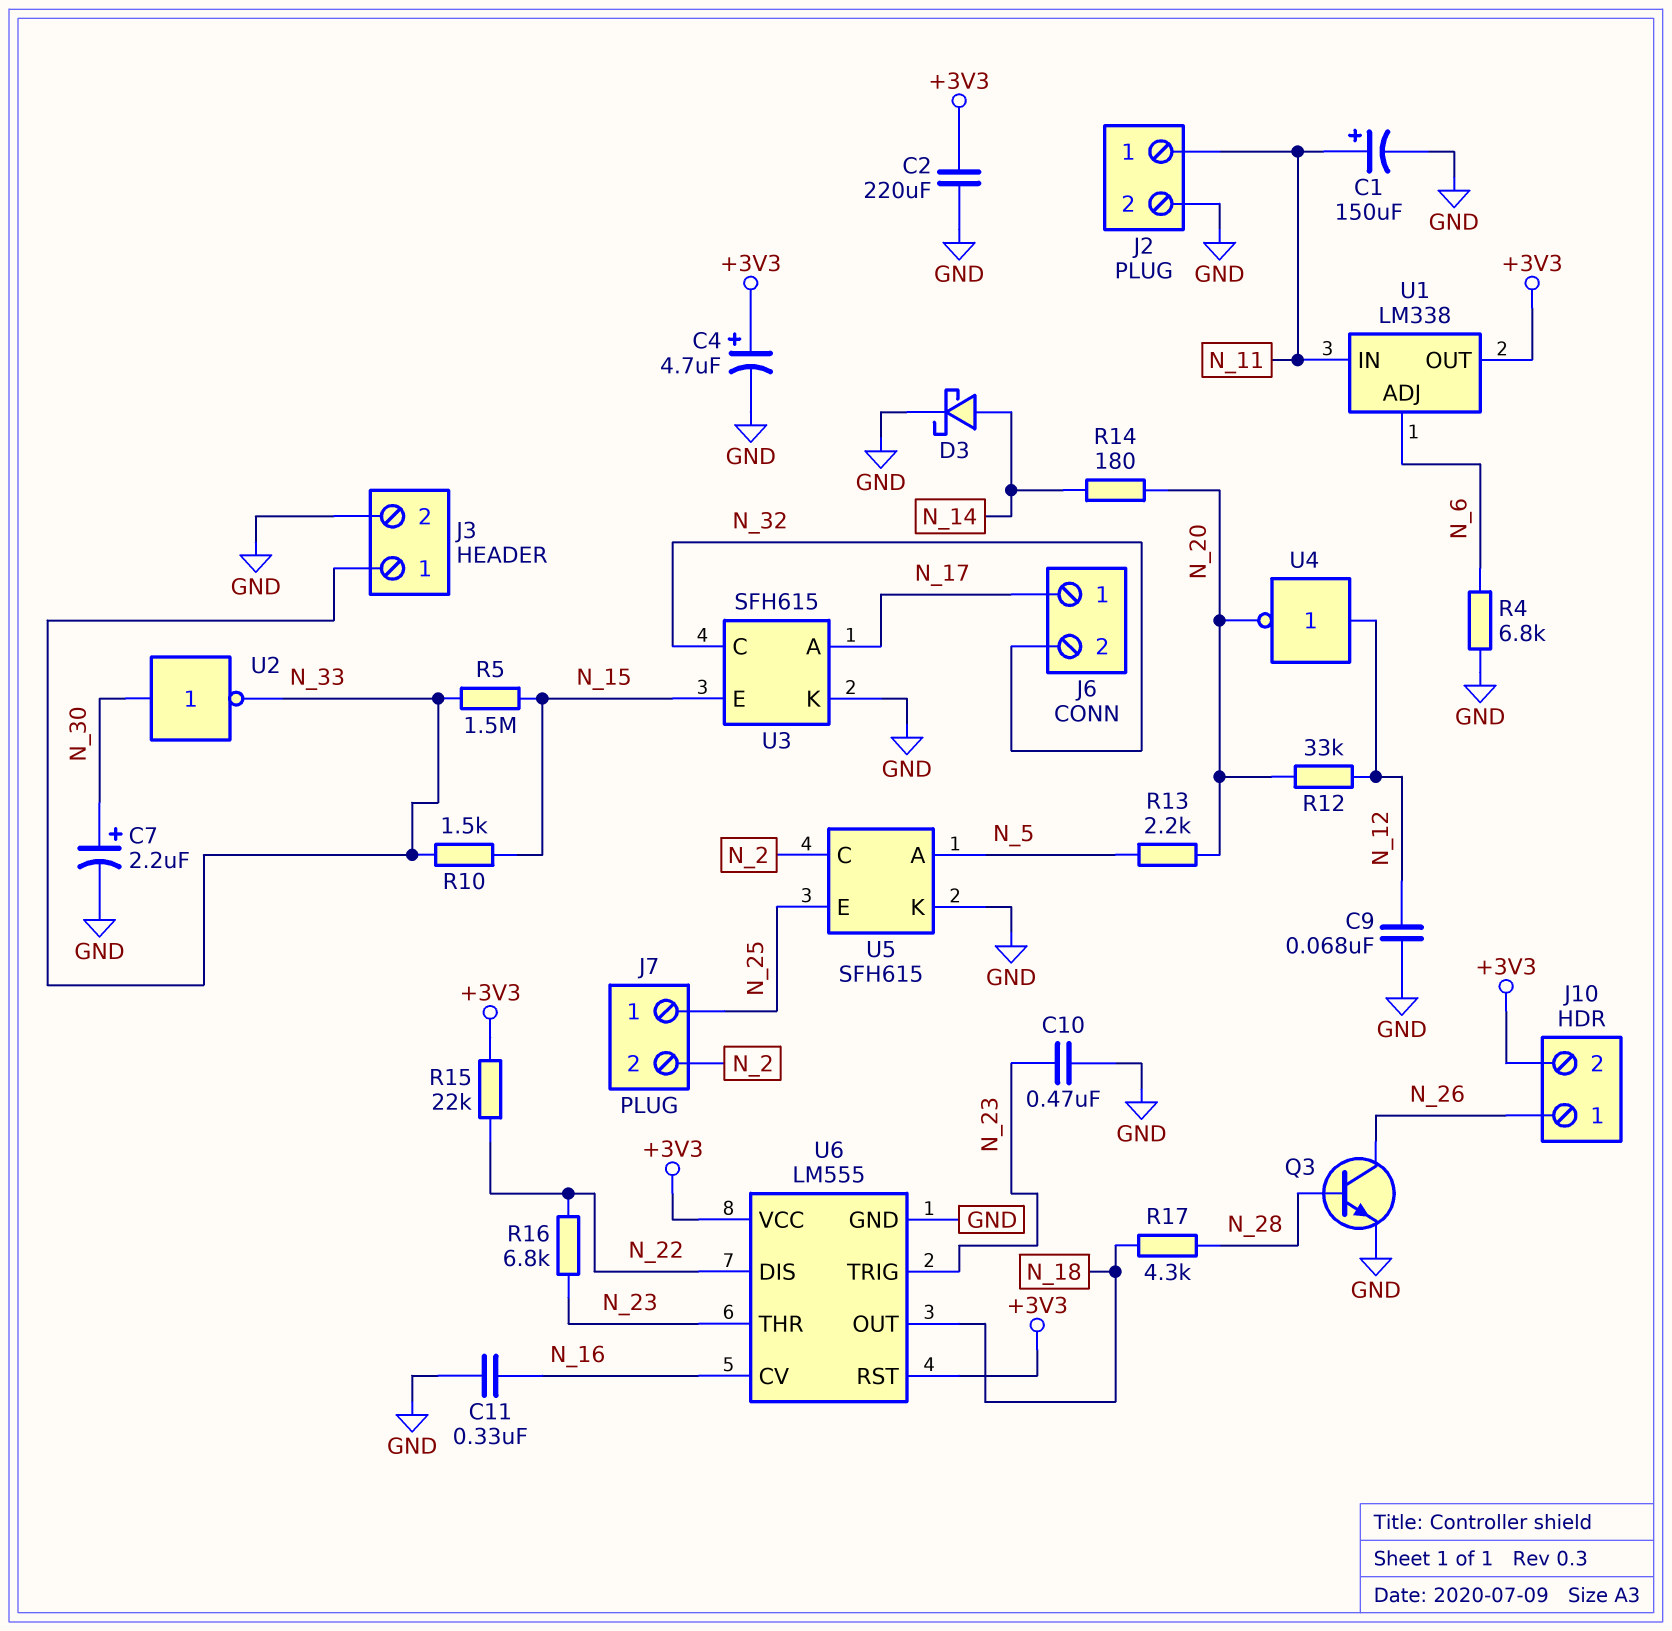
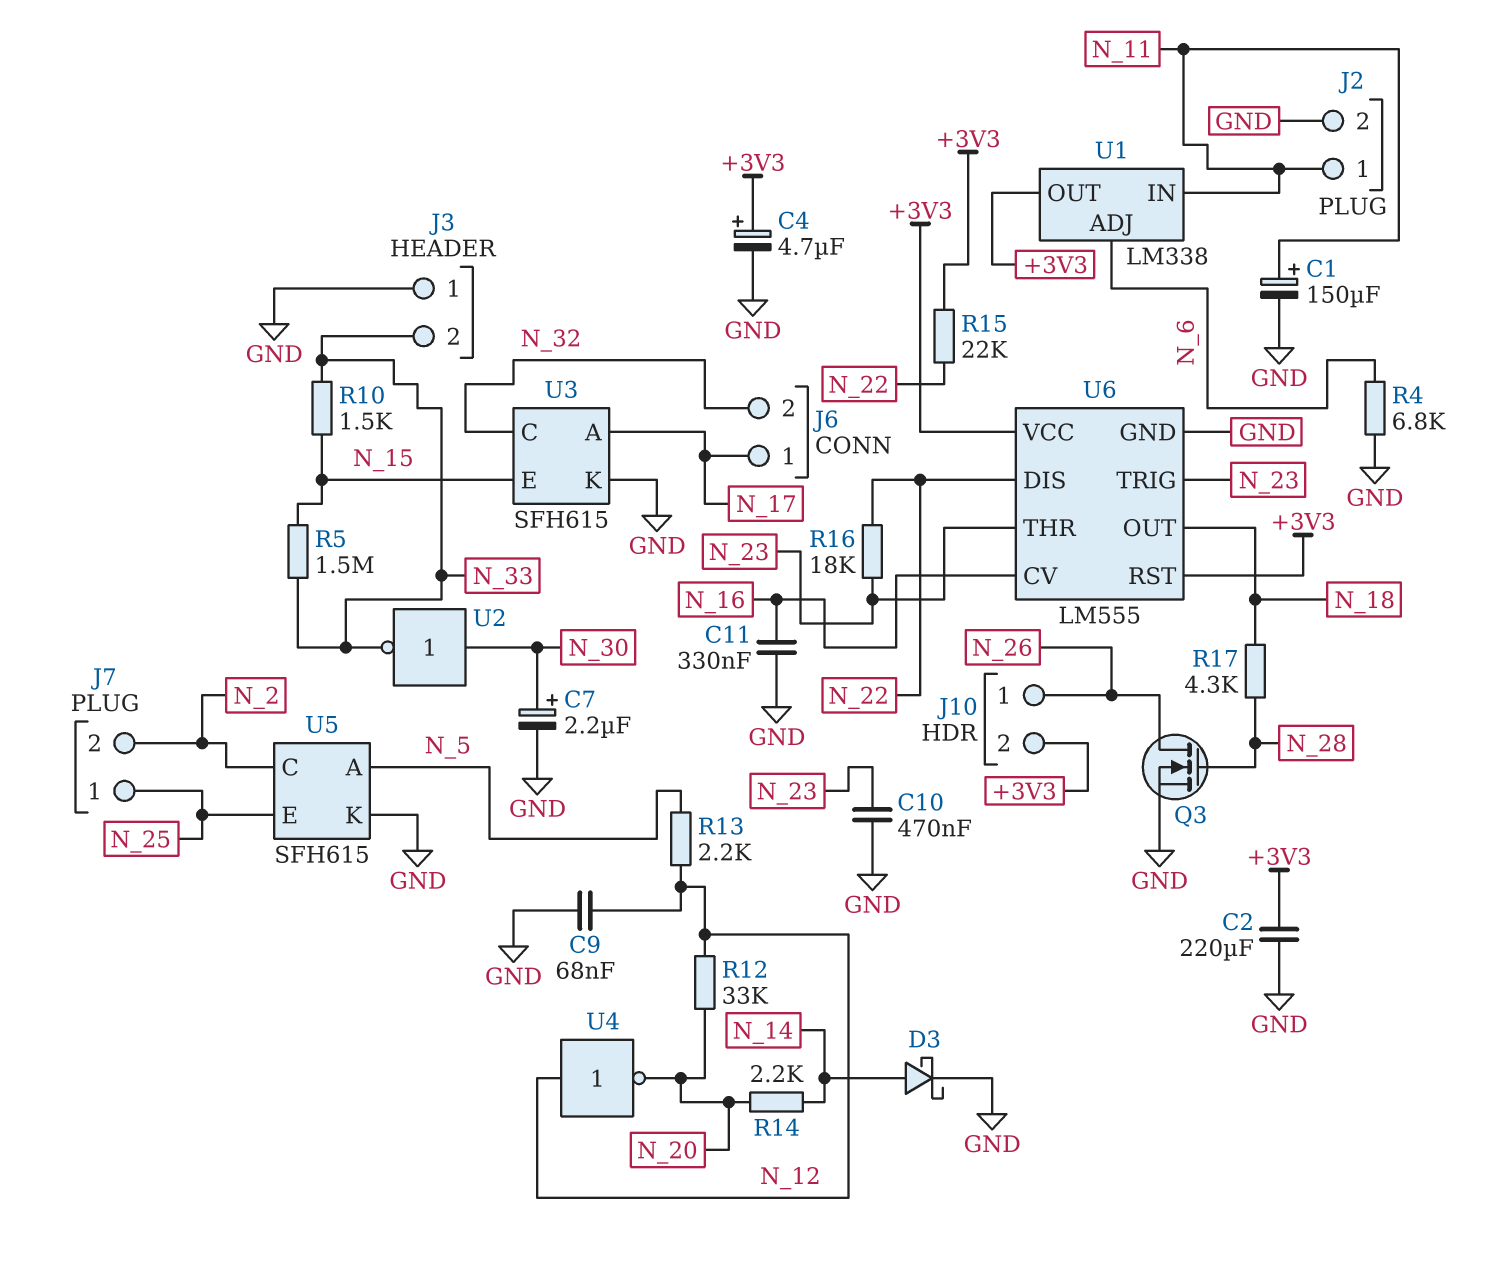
J3 pin 1: N_33 -> GND
J3 pin 2: GND -> N_33
Q3: NPN (B N_28, C N_26, E GND) -> NMOS (G N_28, D N_26, S GND)
R13: 2.2k (N_5, N_20) -> 2.2k (N_5, N_12)
R14: 180 (N_14, N_20) -> 2.2k (N_14, N_20)
R16: 6.8k (N_22, N_23) -> 18k (N_22, N_23)

